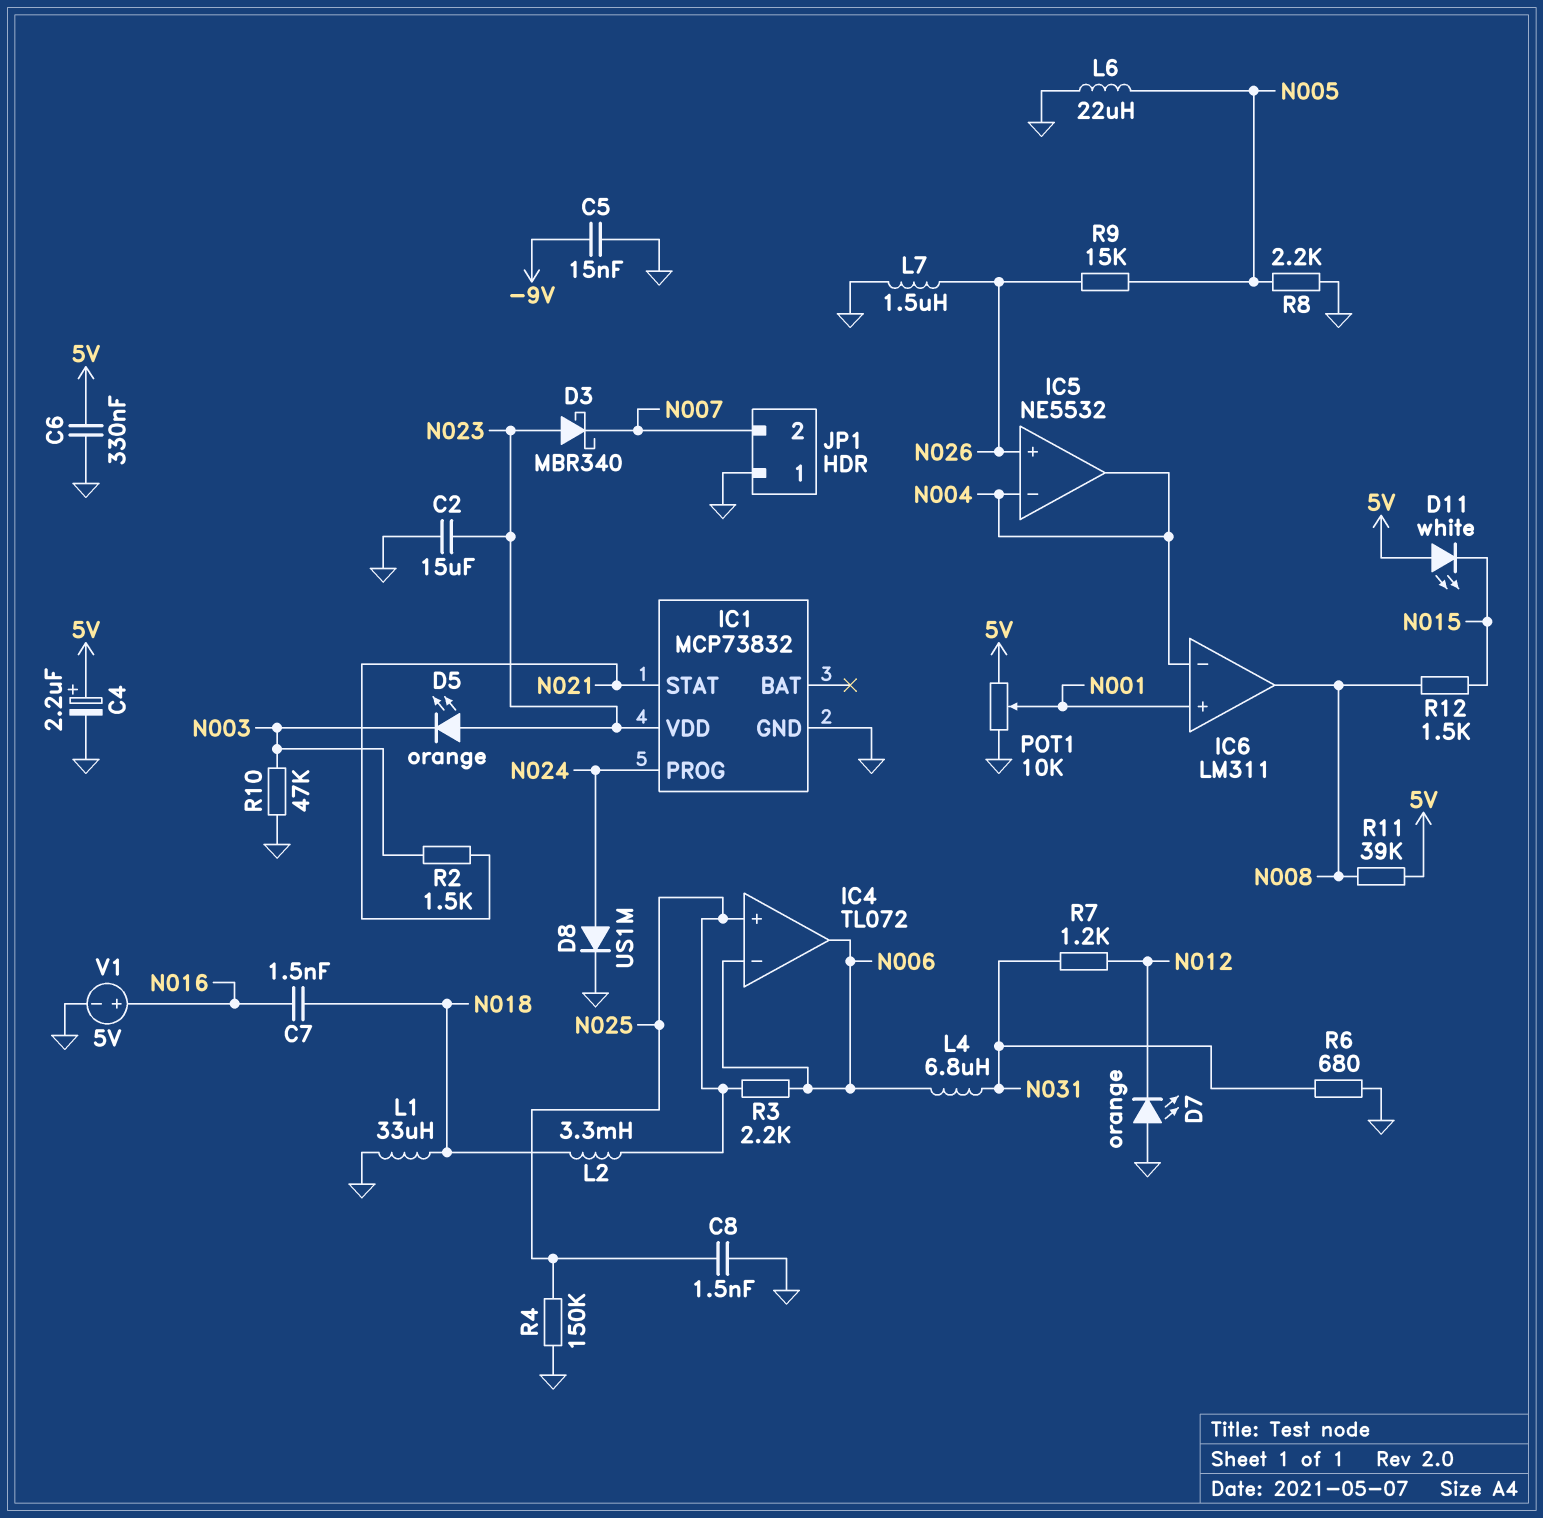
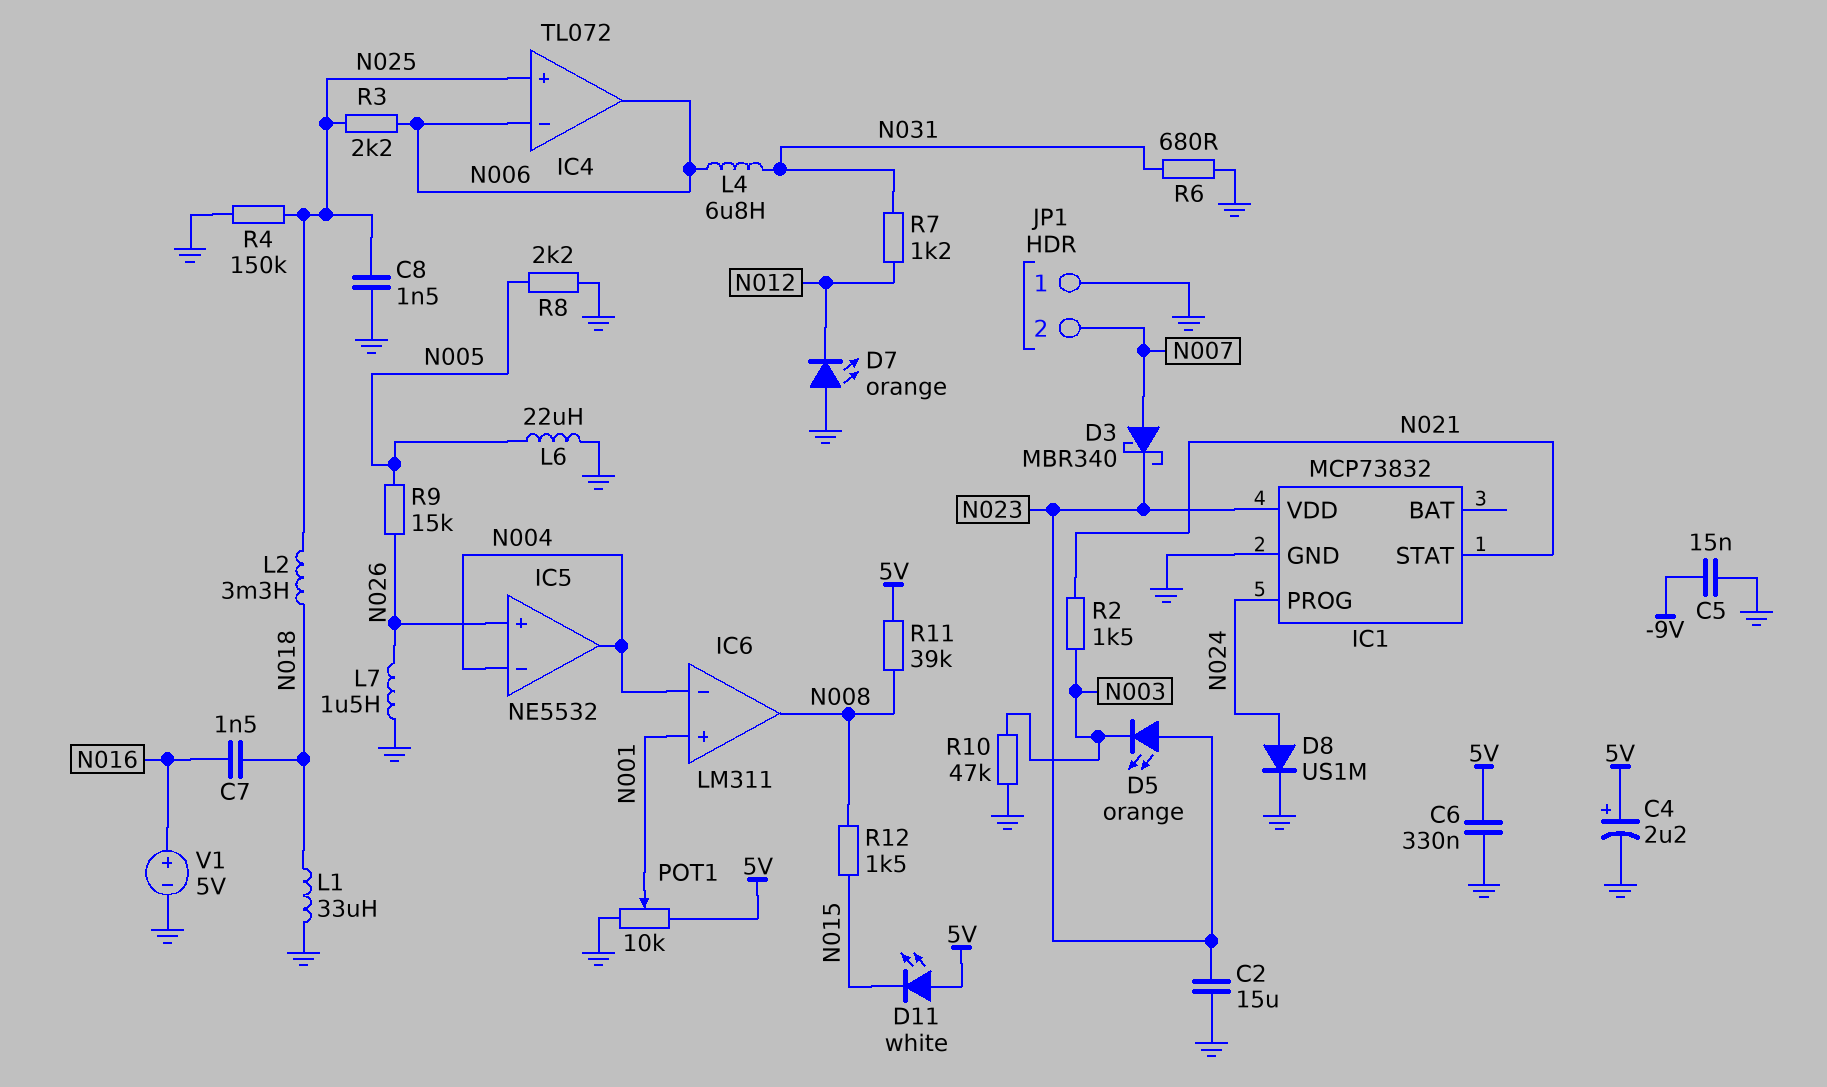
D3: schottky MBR340 (A N023, K N007) -> schottky MBR340 (A N007, K N023)

